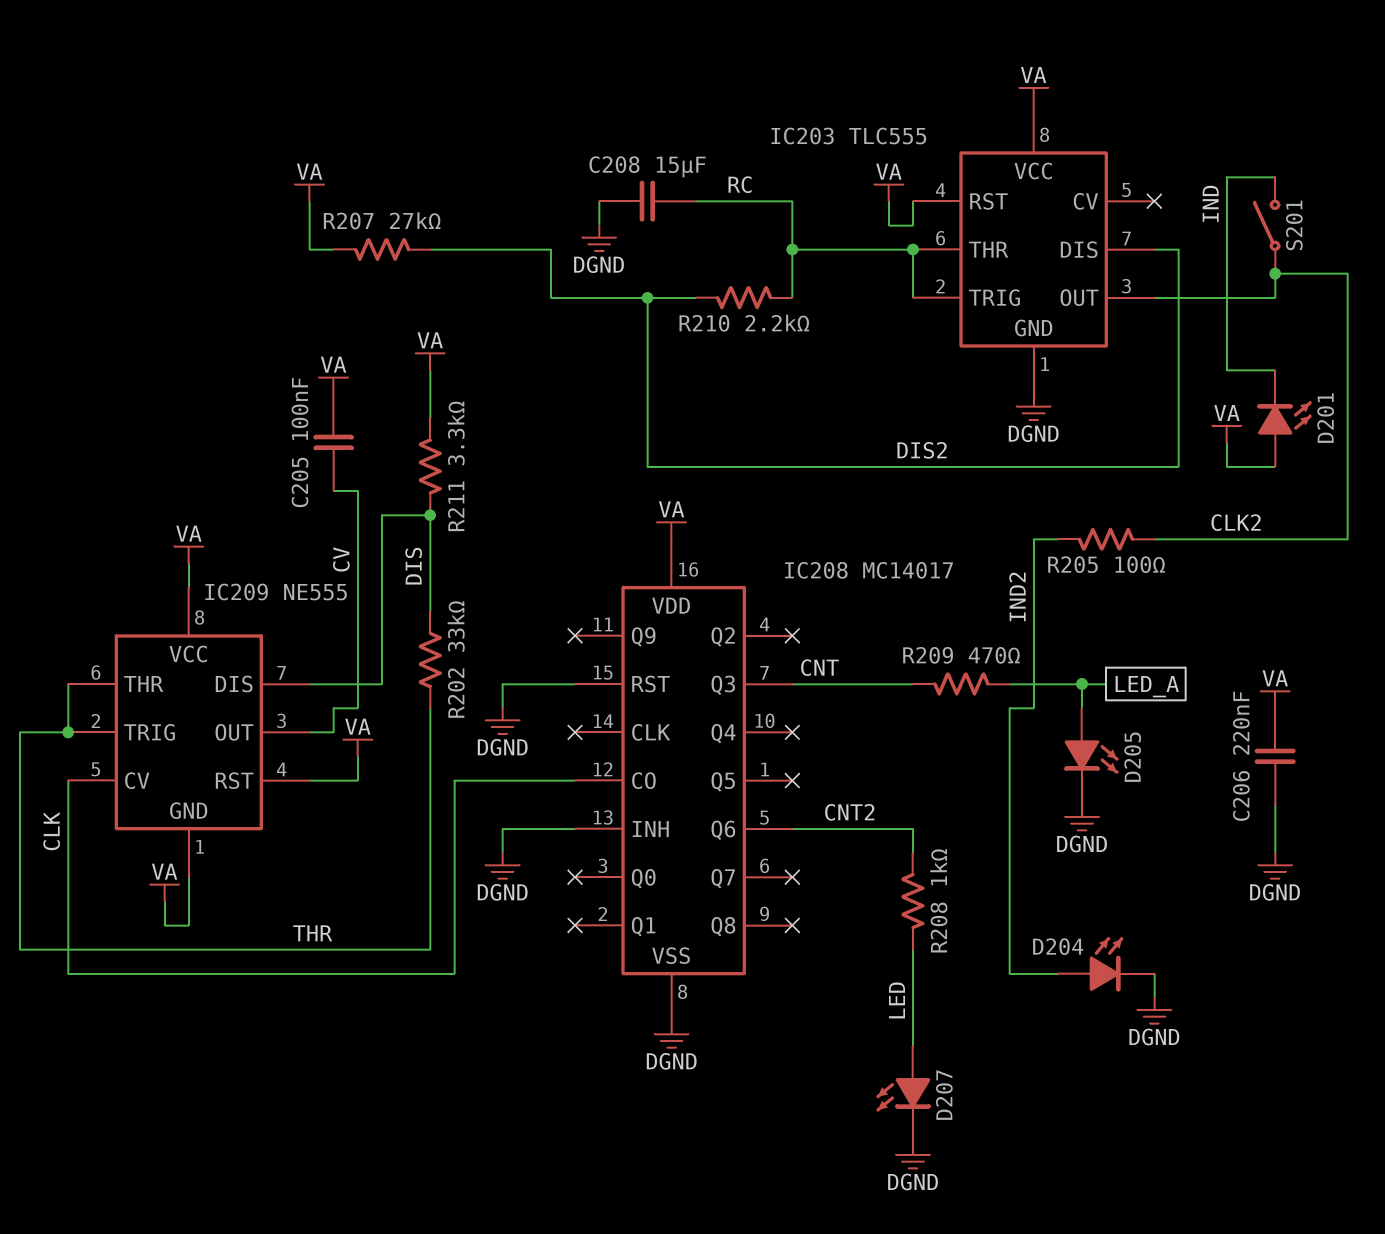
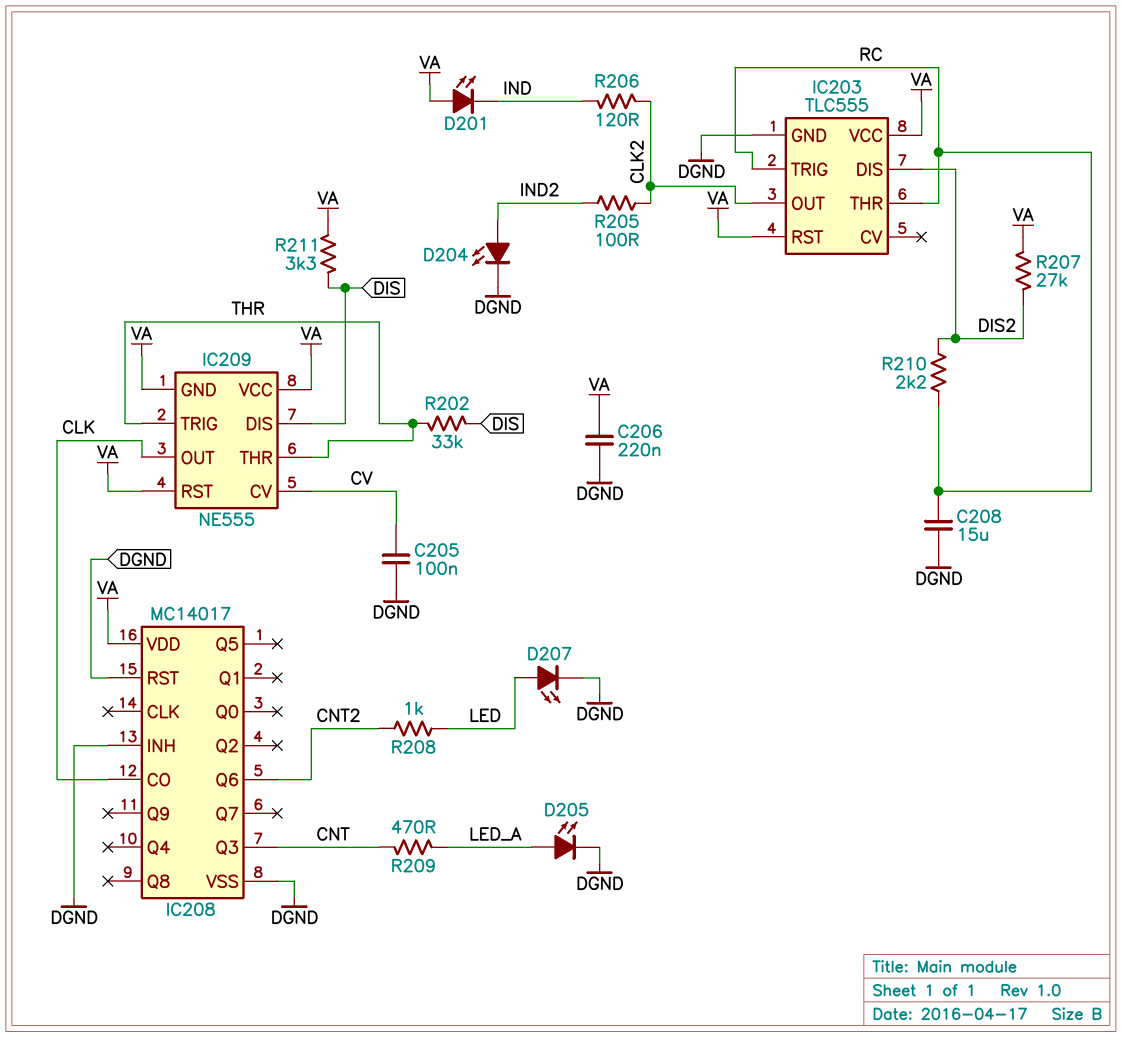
C205: 100nF (CV, VA) -> 100nF (CV, DGND)
IC209 pin CV: CLK -> CV
IC209 pin OUT: CV -> CLK
R206: none -> 120 (CLK2, IND)
S201: switch (CLK2, IND) -> none

